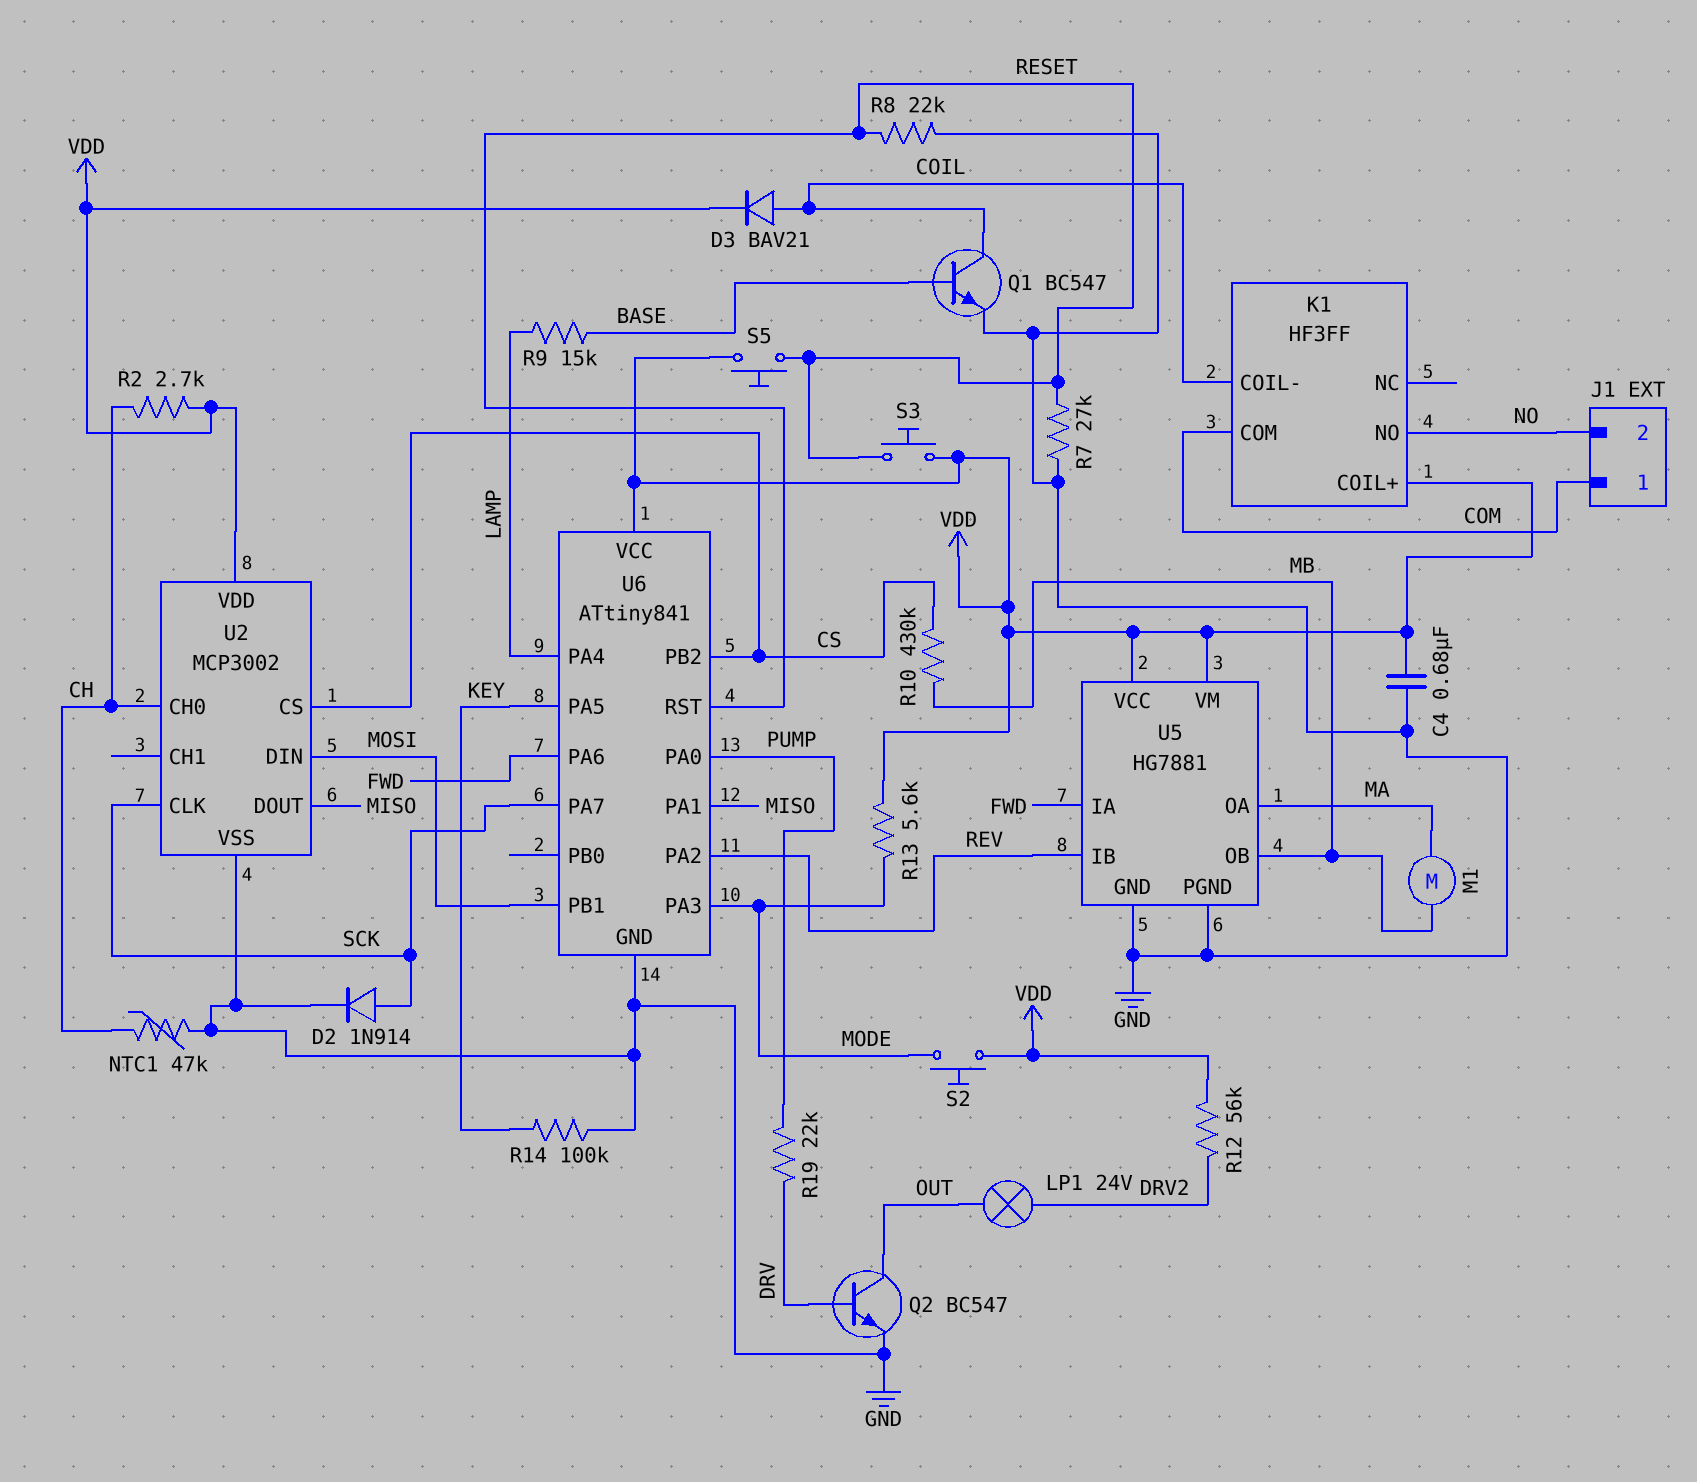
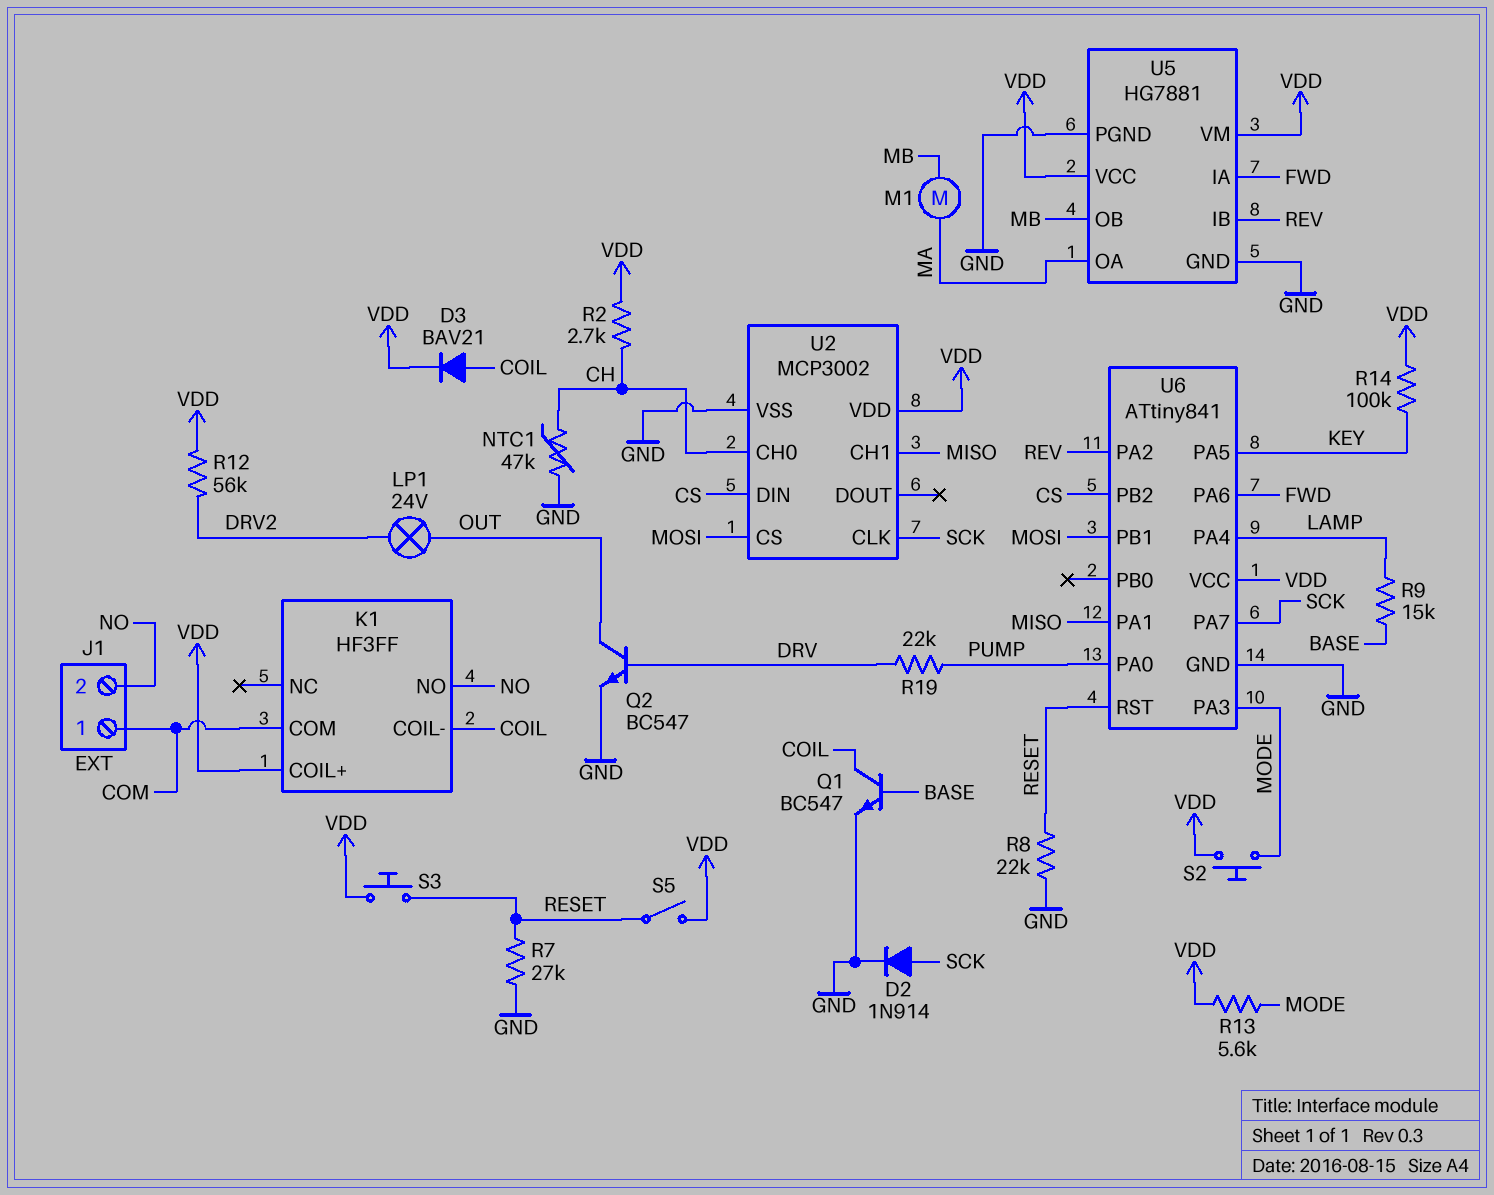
C4: 680nF (GND, VDD) -> none
R10: 430k (CS, MB) -> none
R14: 100k (GND, KEY) -> 100k (KEY, VDD)
S5: button (RESET, VDD) -> switch (RESET, VDD)
U2 pin CH1: none -> MISO
U2 pin CS: CS -> MOSI
U2 pin DIN: MOSI -> CS
U2 pin DOUT: MISO -> none

